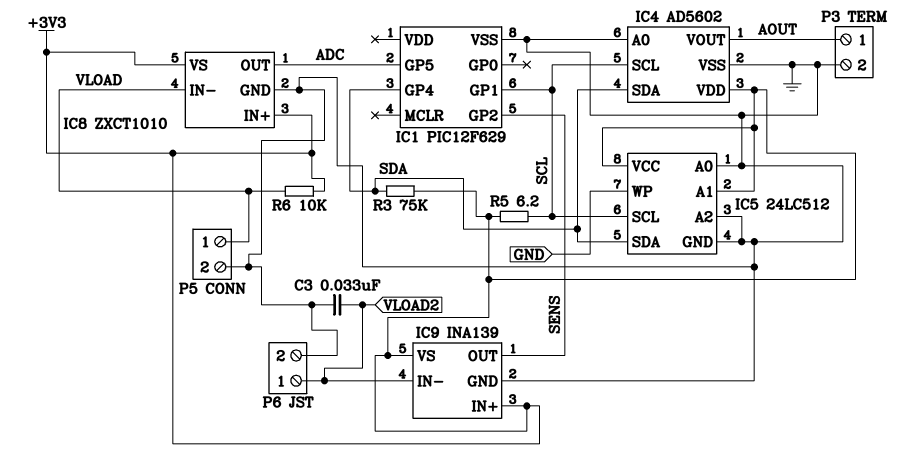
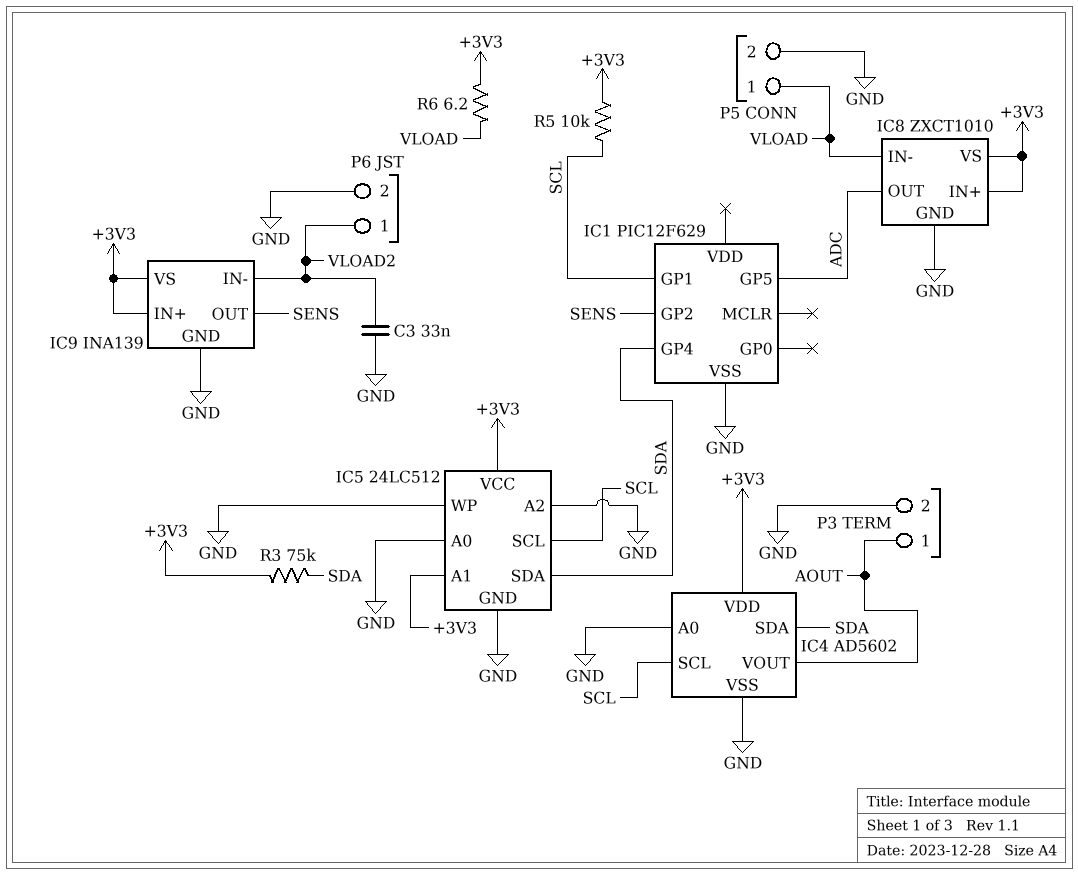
R5: 6.2 (+3V3, SCL) -> 10k (+3V3, SCL)
R6: 10k (+3V3, VLOAD) -> 6.2 (+3V3, VLOAD)

